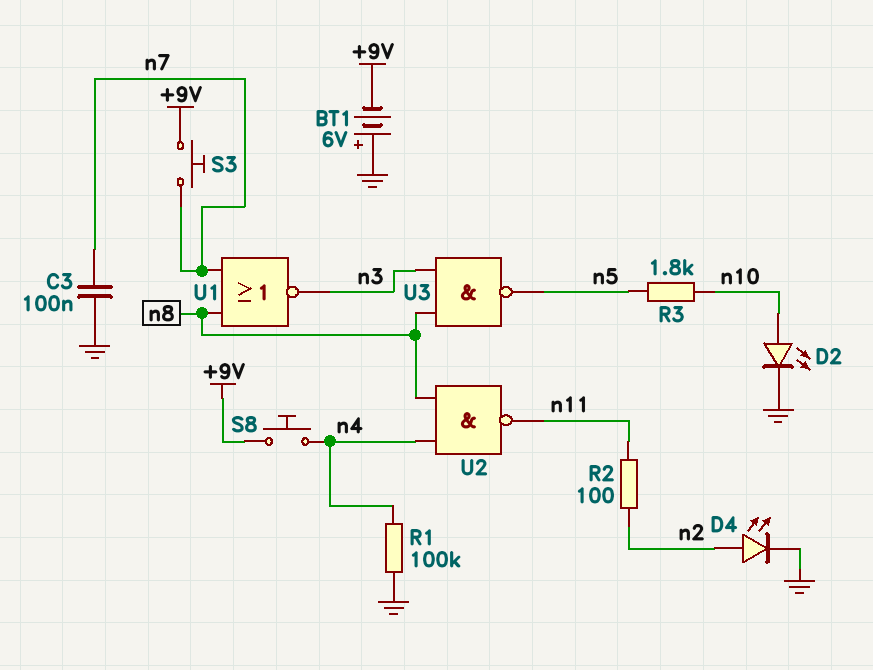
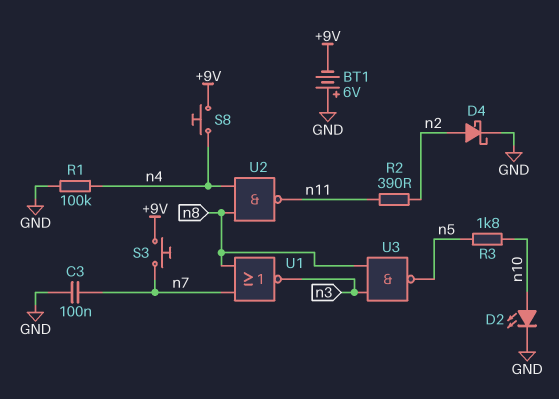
D4: LED (A n2, K GND) -> schottky (A n2, K GND)
R2: 100 (n2, n11) -> 390 (n2, n11)

